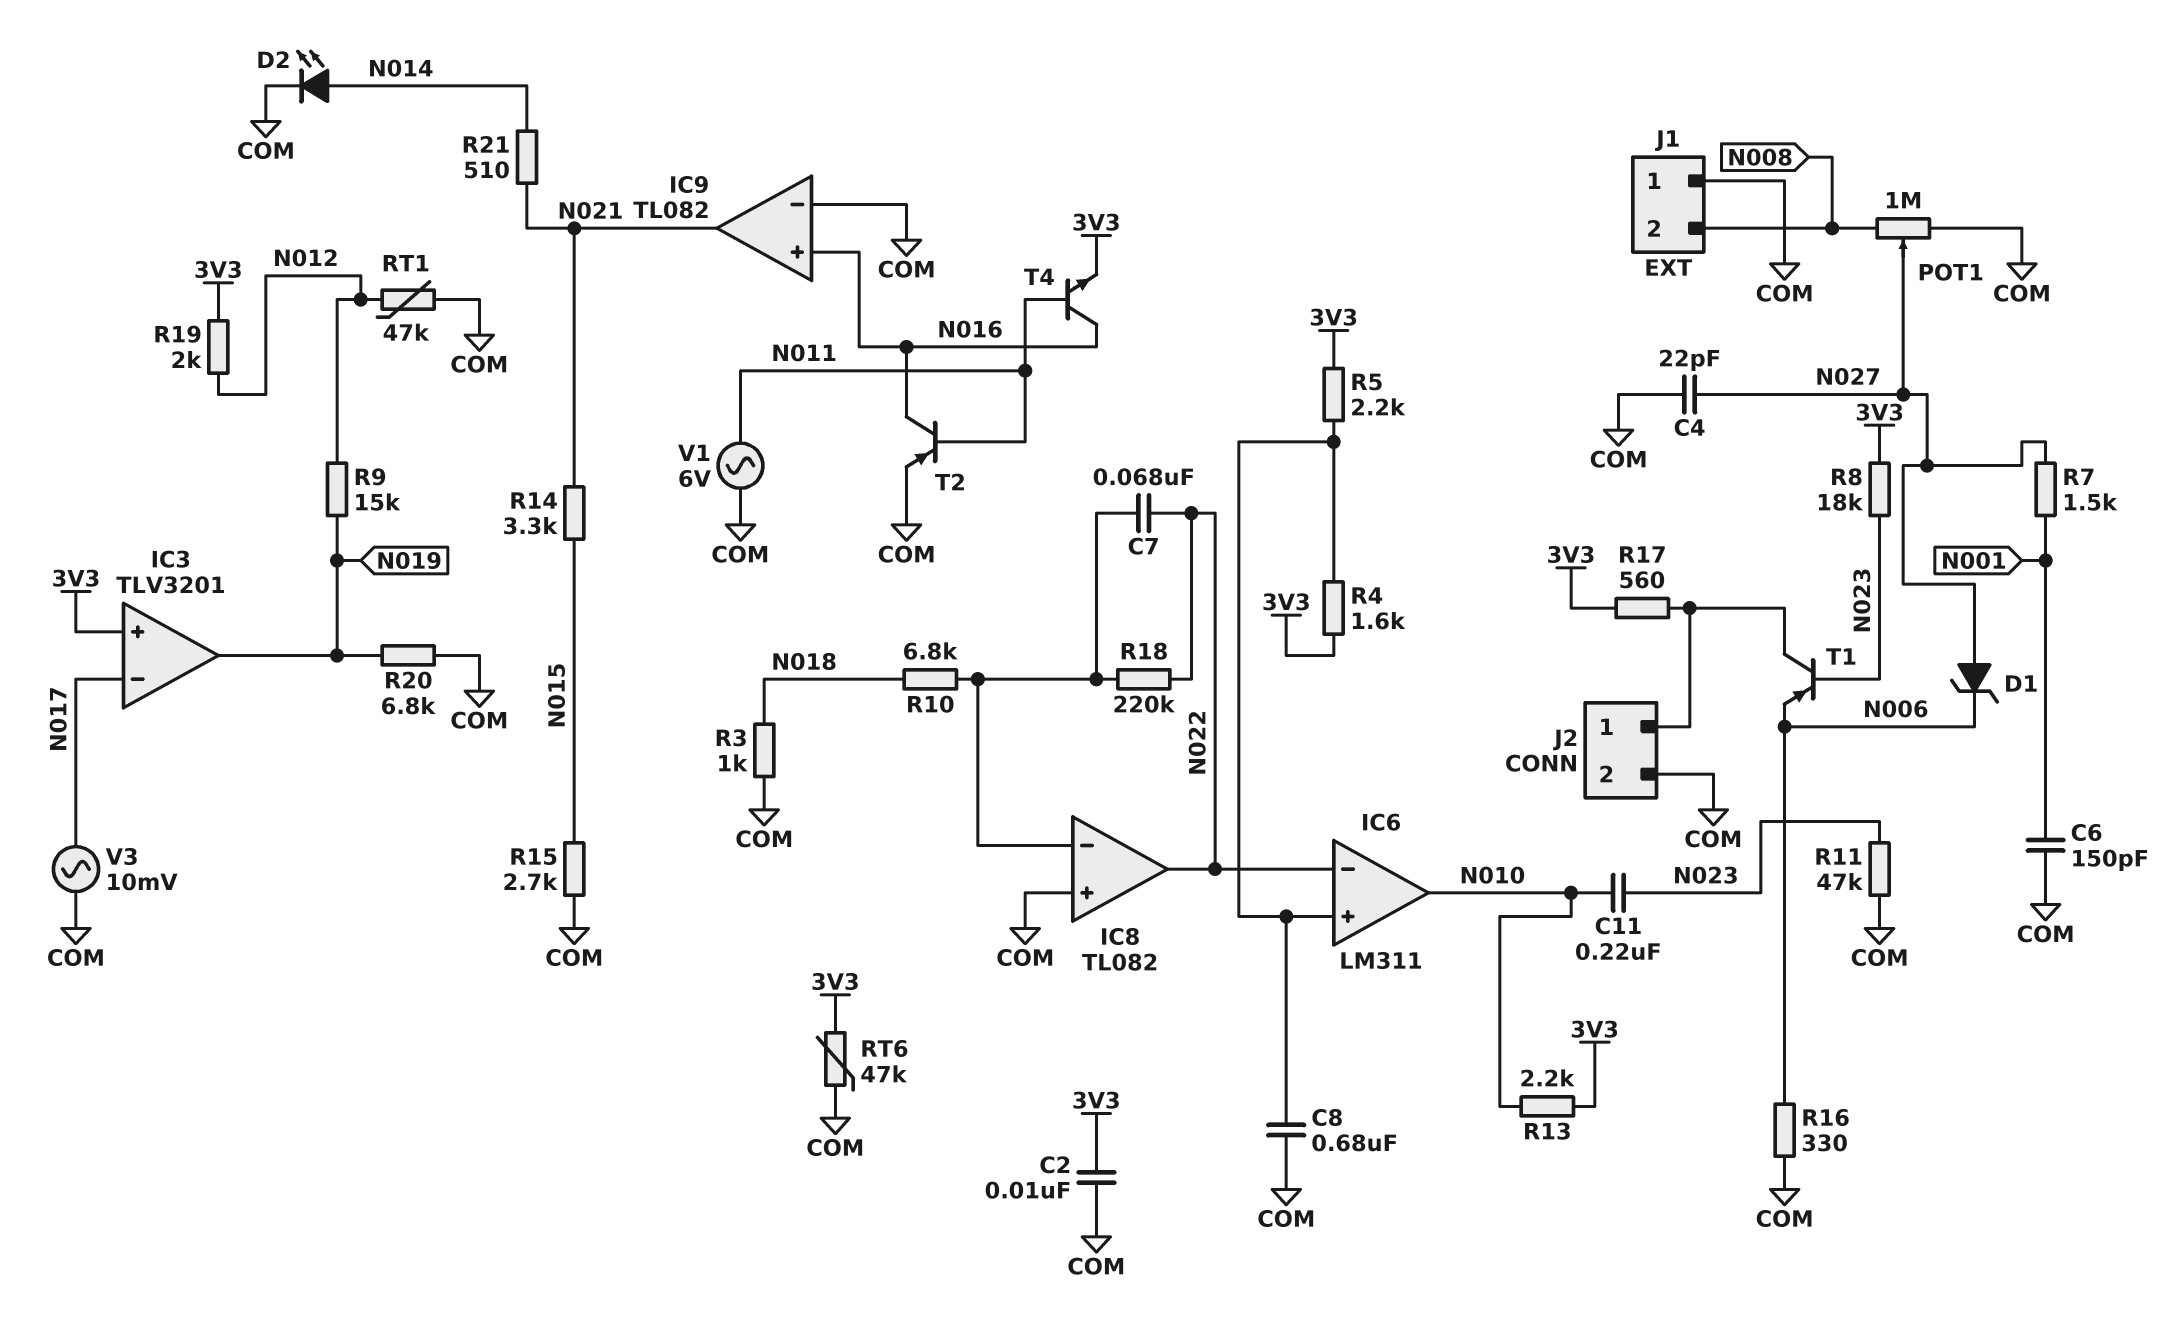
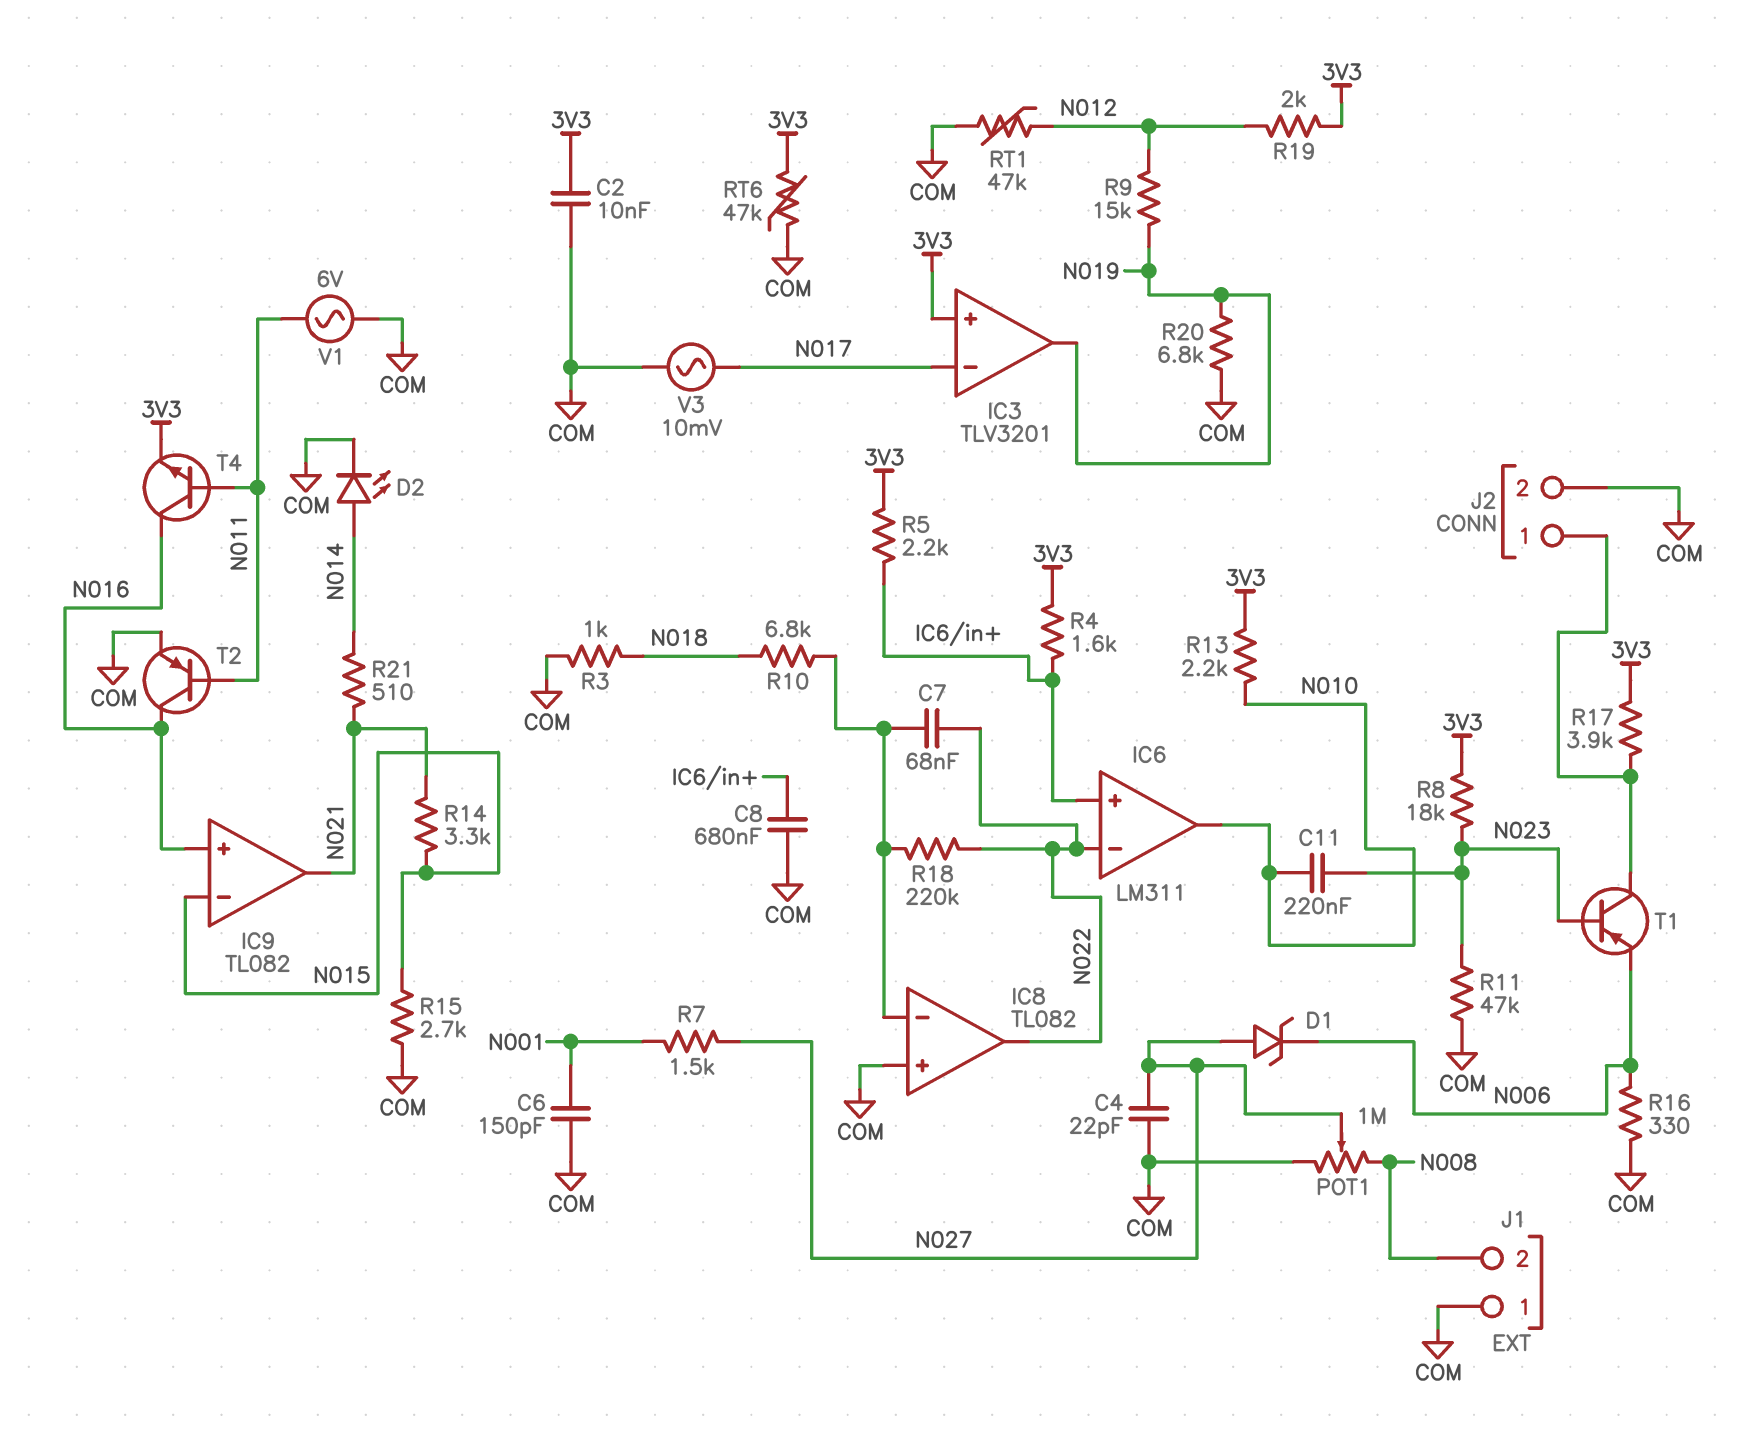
IC9 pin in-: COM -> N015
R17: 560 (3V3, J2/1) -> 3.9k (3V3, J2/1)

